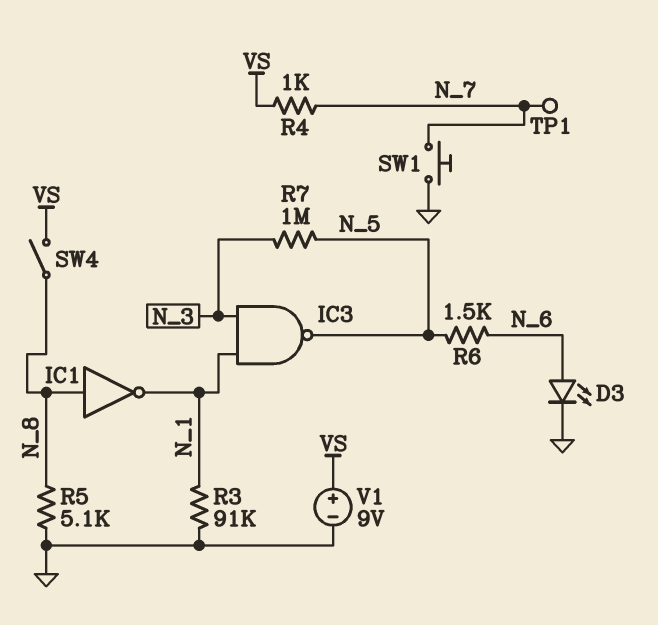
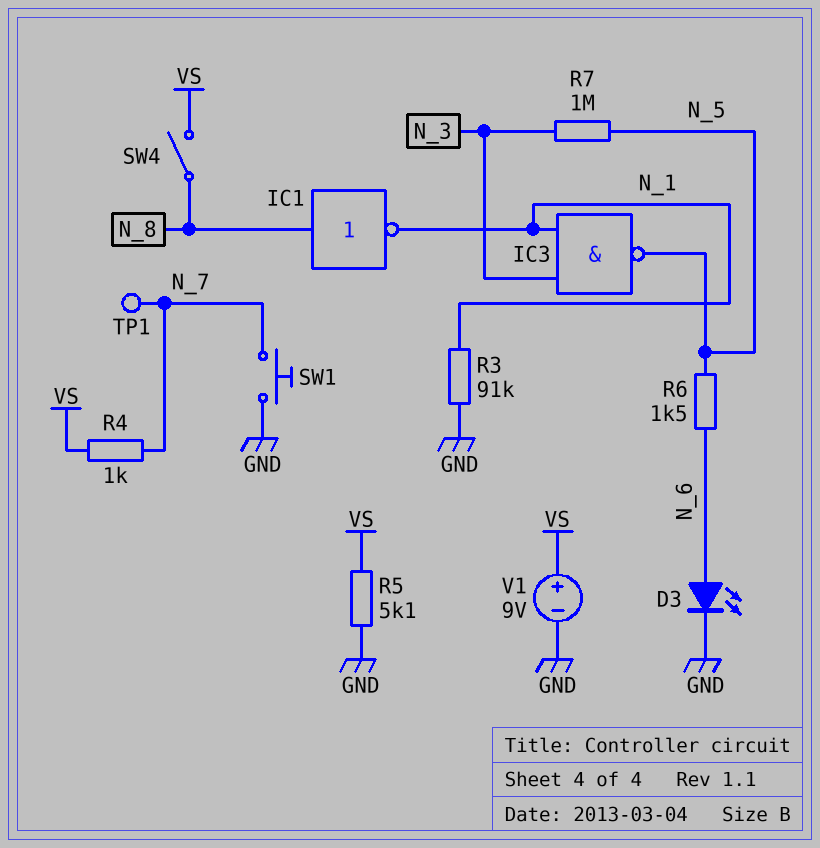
R5: 5.1k (GND, N_8) -> 5.1k (GND, VS)

